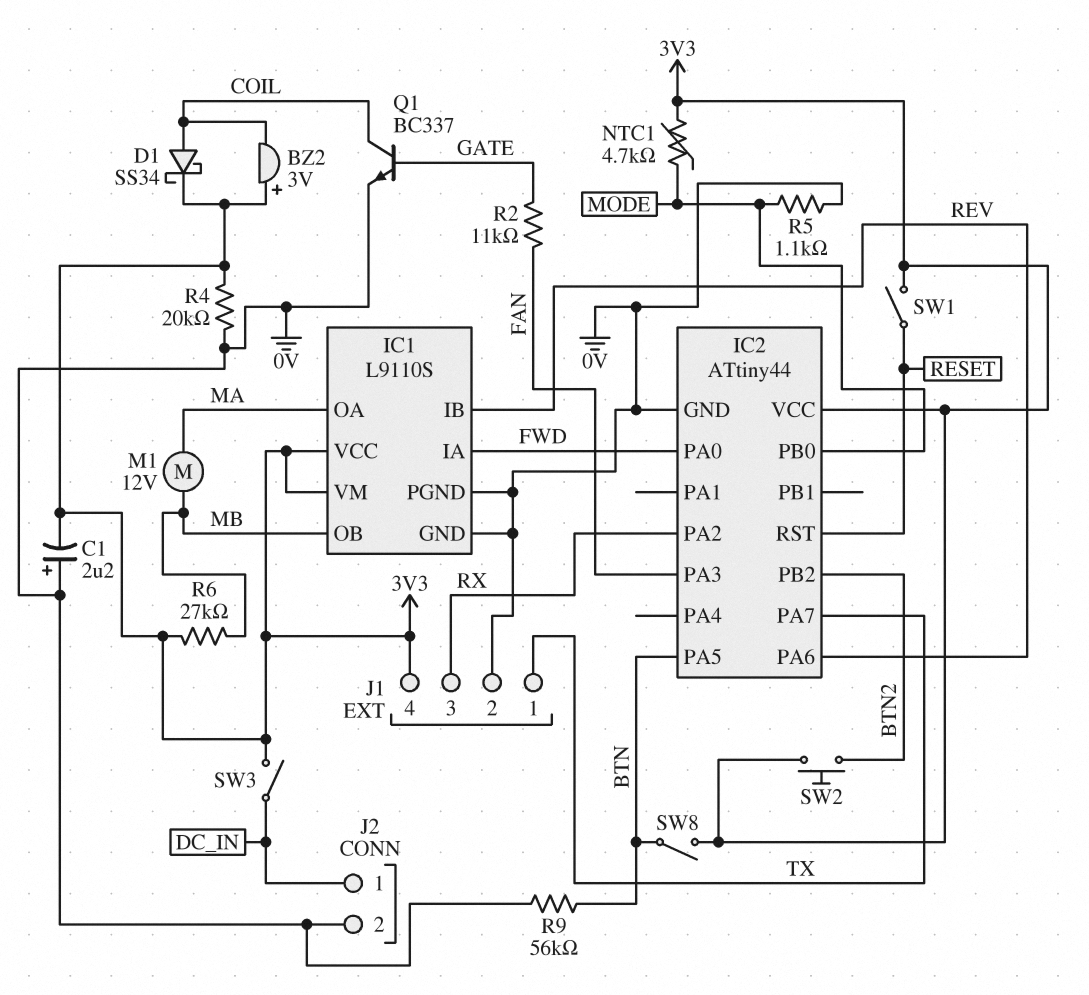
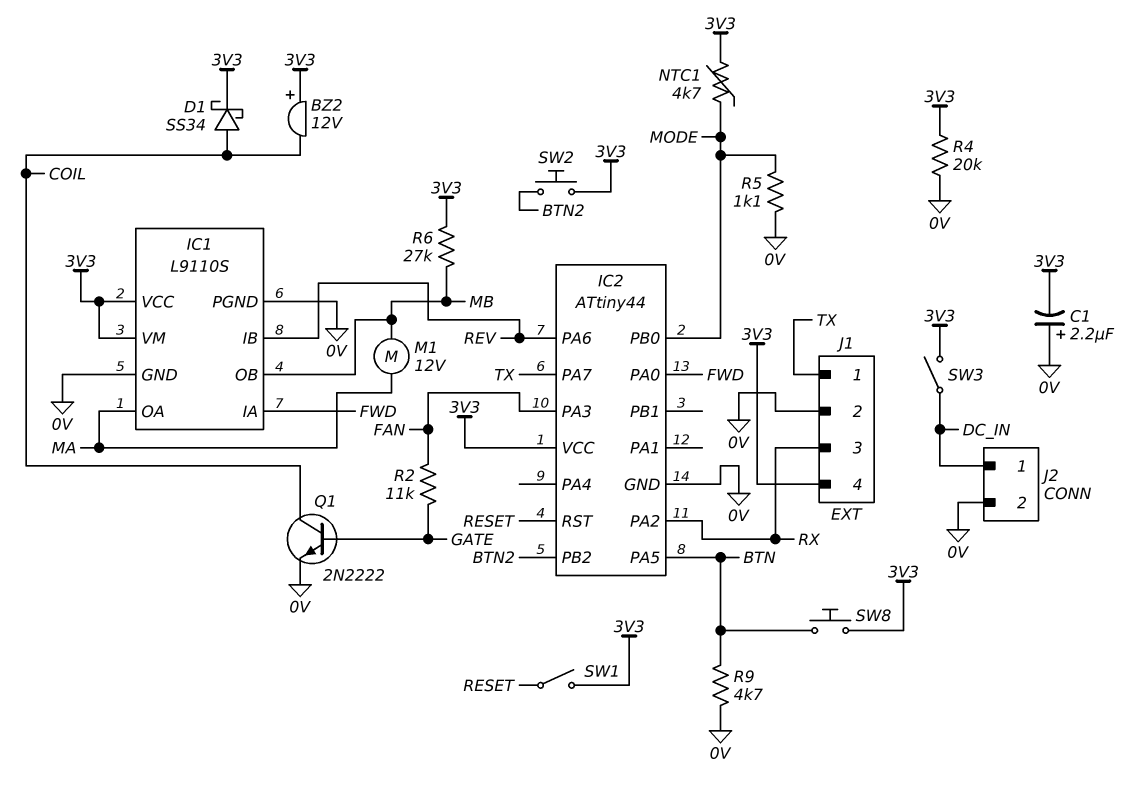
BZ2: buzzer 3V (plus 3V3, minus COIL) -> buzzer 12V (plus 3V3, minus COIL)
Q1: NPN BC337 (B GATE, C COIL, E 0V) -> NPN 2N2222 (B GATE, C COIL, E 0V)
R9: 56k (0V, BTN) -> 4.7k (0V, BTN)
SW8: switch (3V3, BTN) -> button (3V3, BTN)

